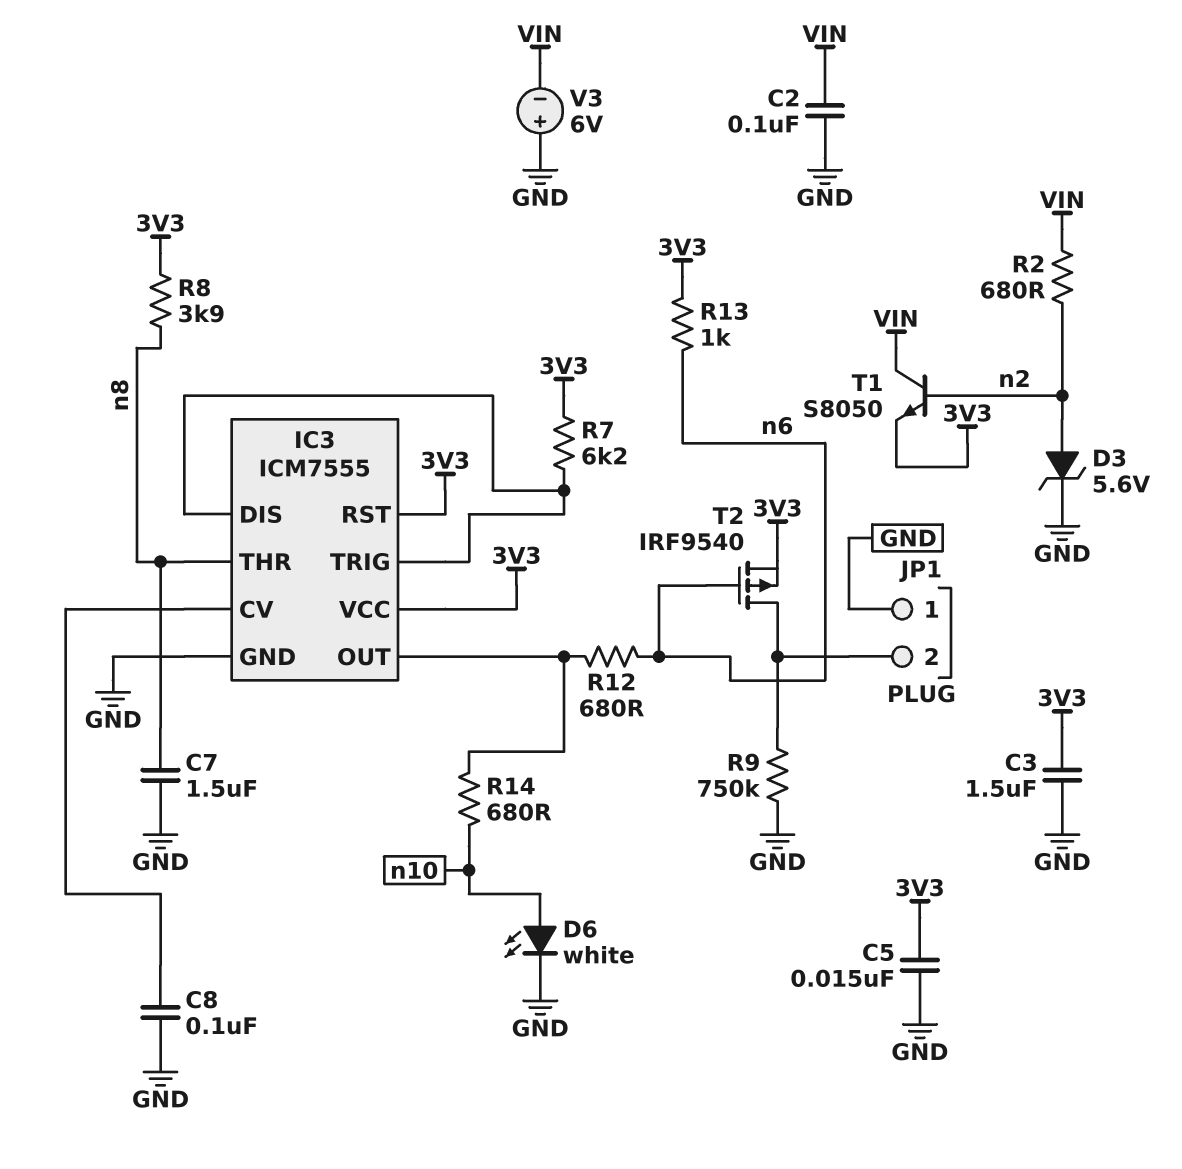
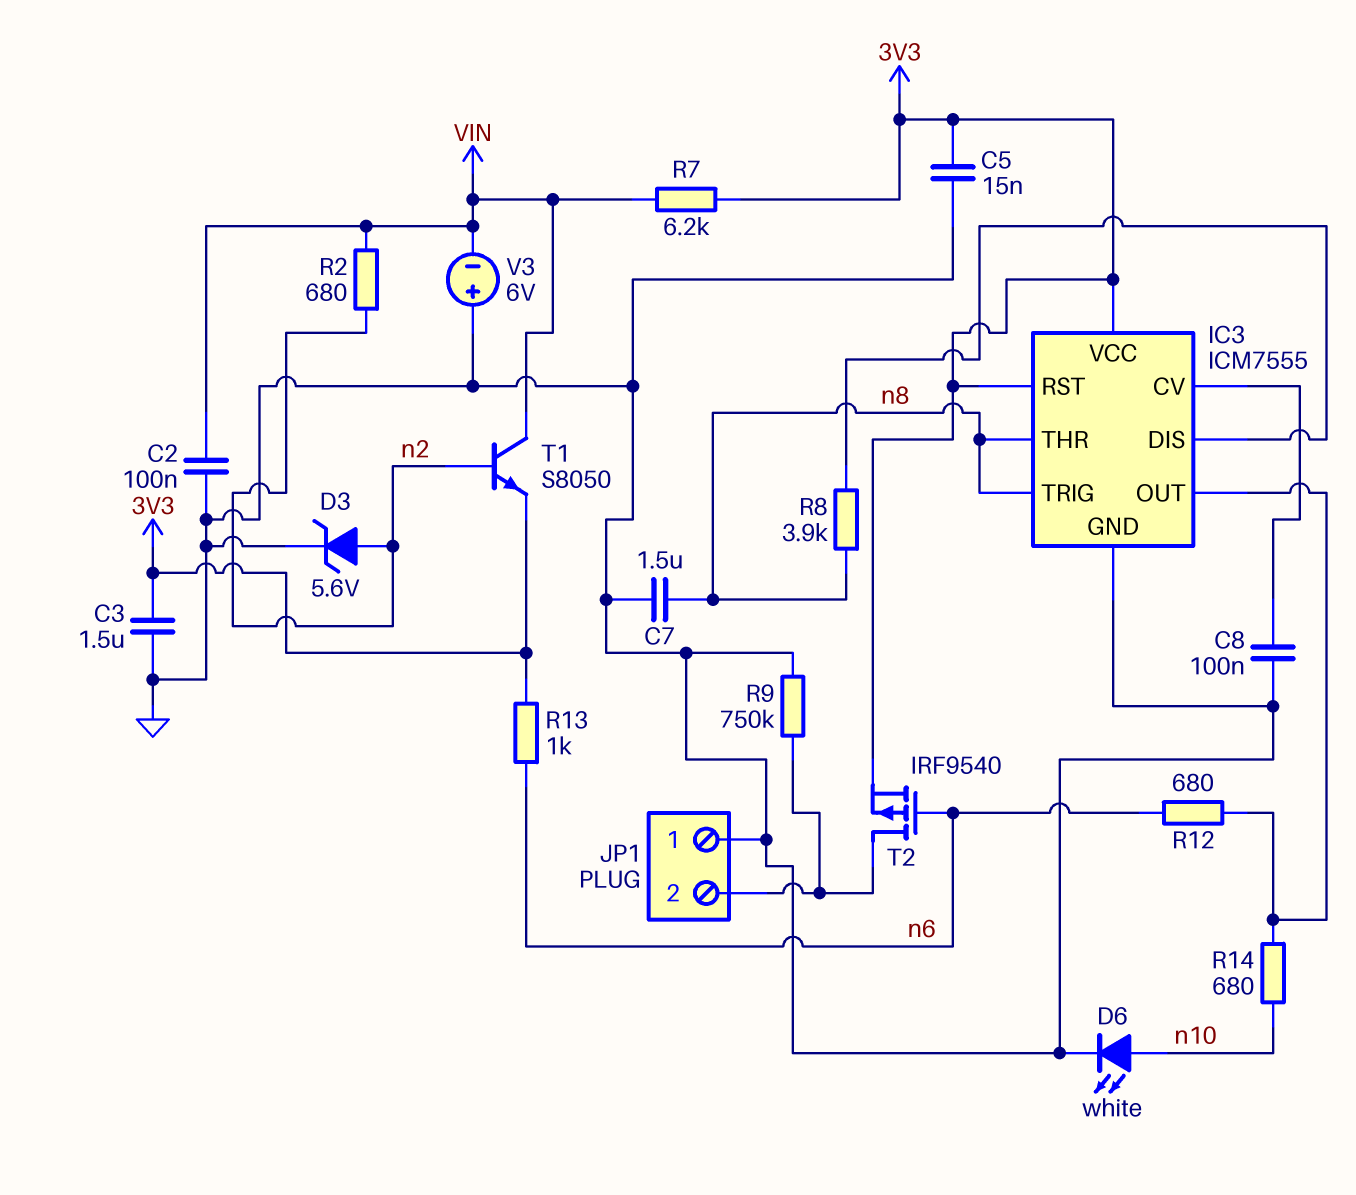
IC3 pin TRIG: IC3/DIS -> n8
R7: 6.2k (3V3, IC3/DIS) -> 6.2k (3V3, VIN)
R8: 3.9k (3V3, n8) -> 3.9k (IC3/DIS, n8)

